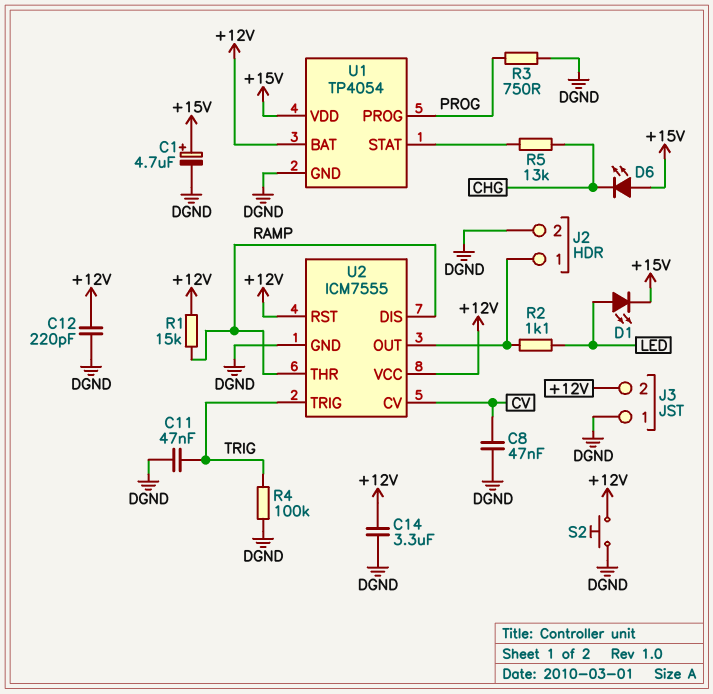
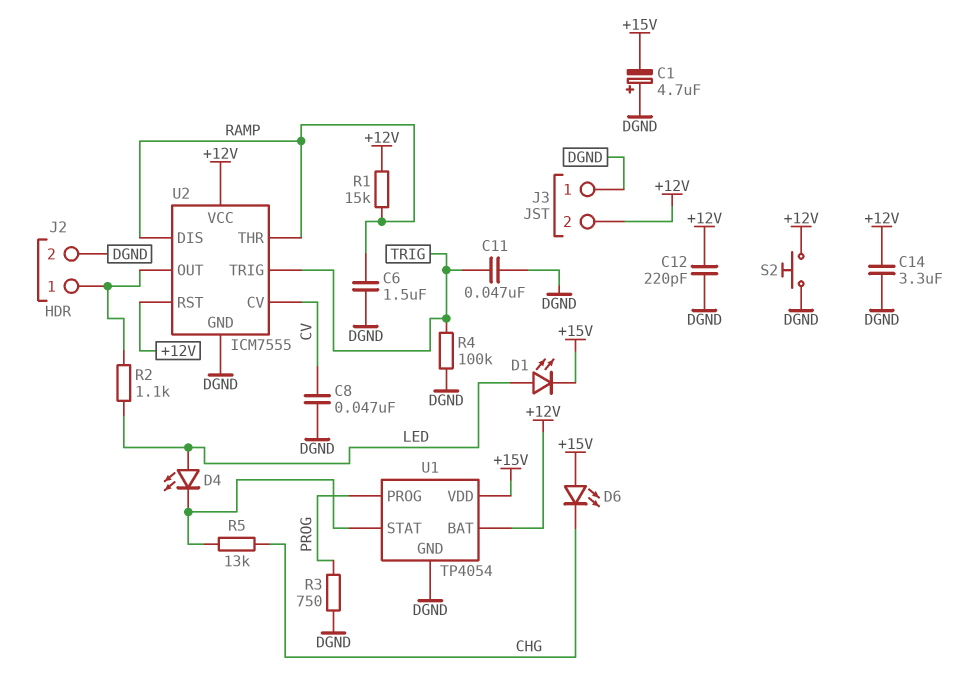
C1: 4.7uF (plus +15V, minus DGND) -> 4.7uF (plus DGND, minus +15V)
C6: none -> 1.5uF (DGND, RAMP)
D4: none -> LED (A LED, K U1/STAT)

